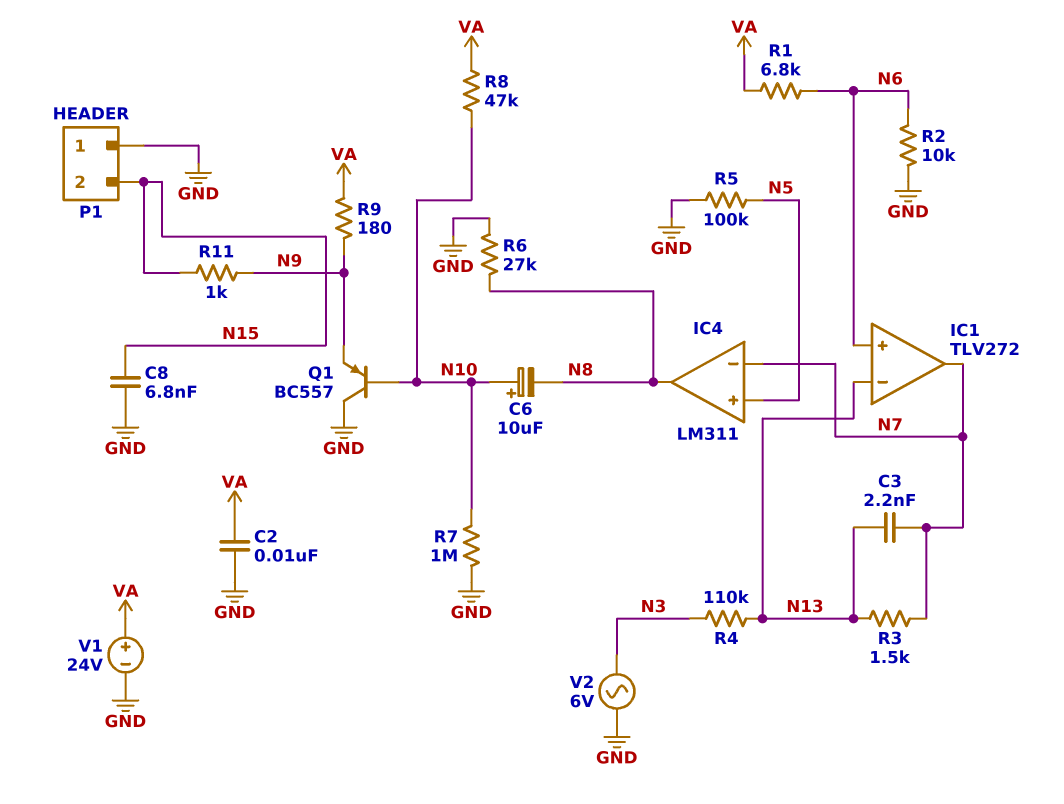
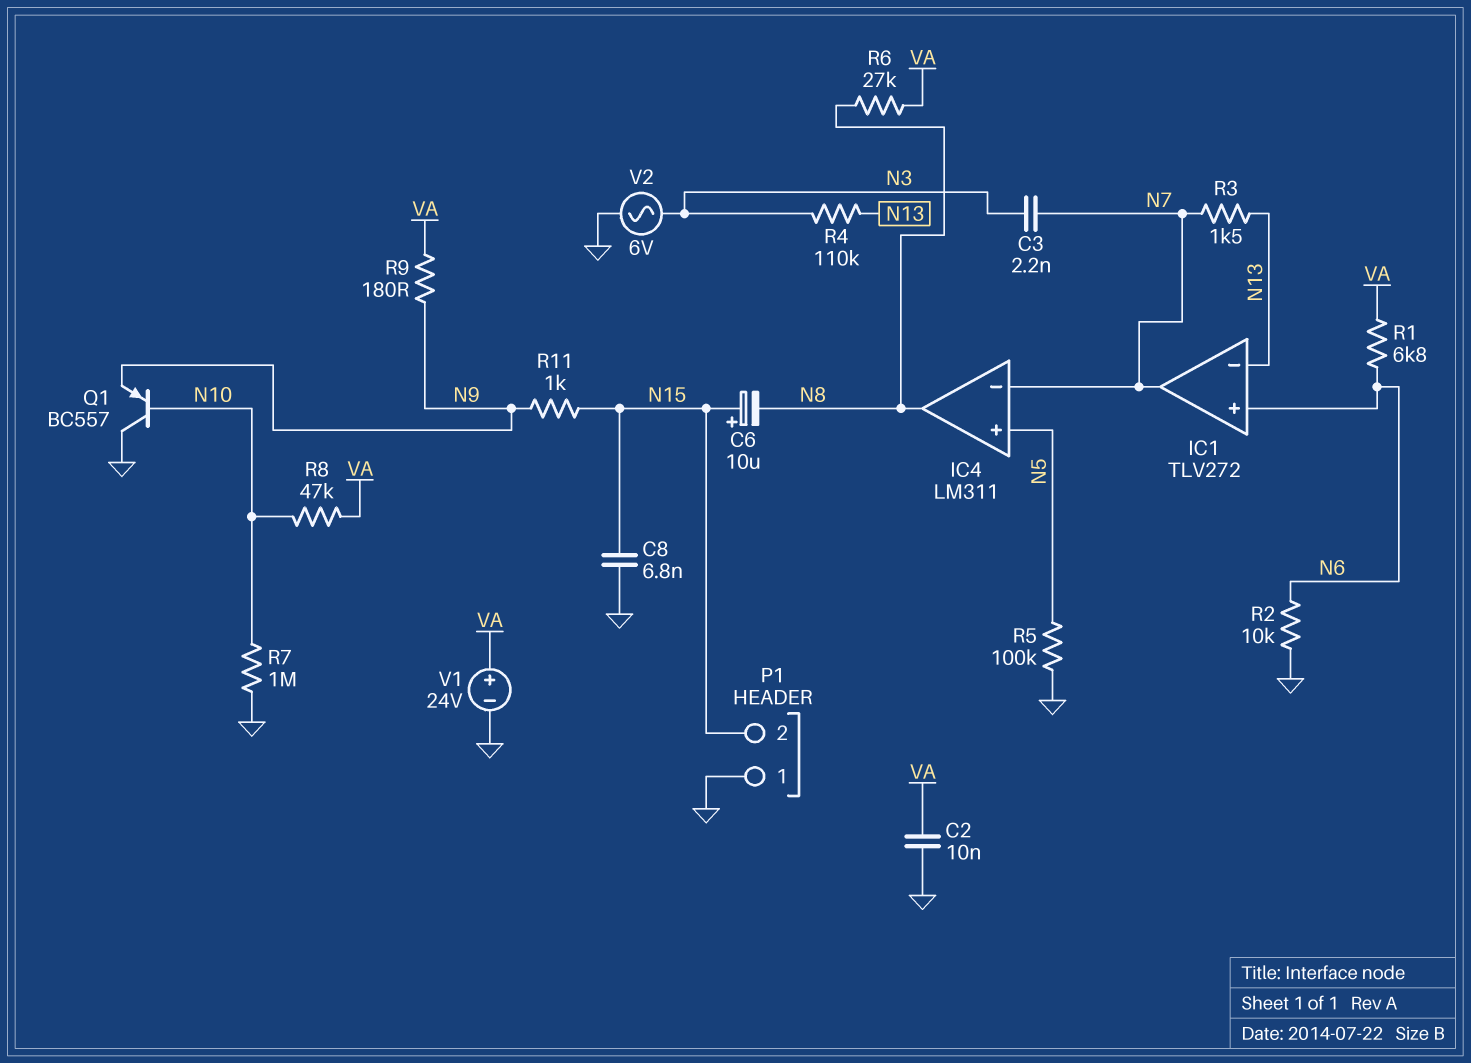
C3: 2.2nF (N7, N13) -> 2.2nF (N3, N7)
C6: 10uF (plus N10, minus N8) -> 10uF (plus N15, minus N8)
R6: 27k (GND, N8) -> 27k (N8, VA)

